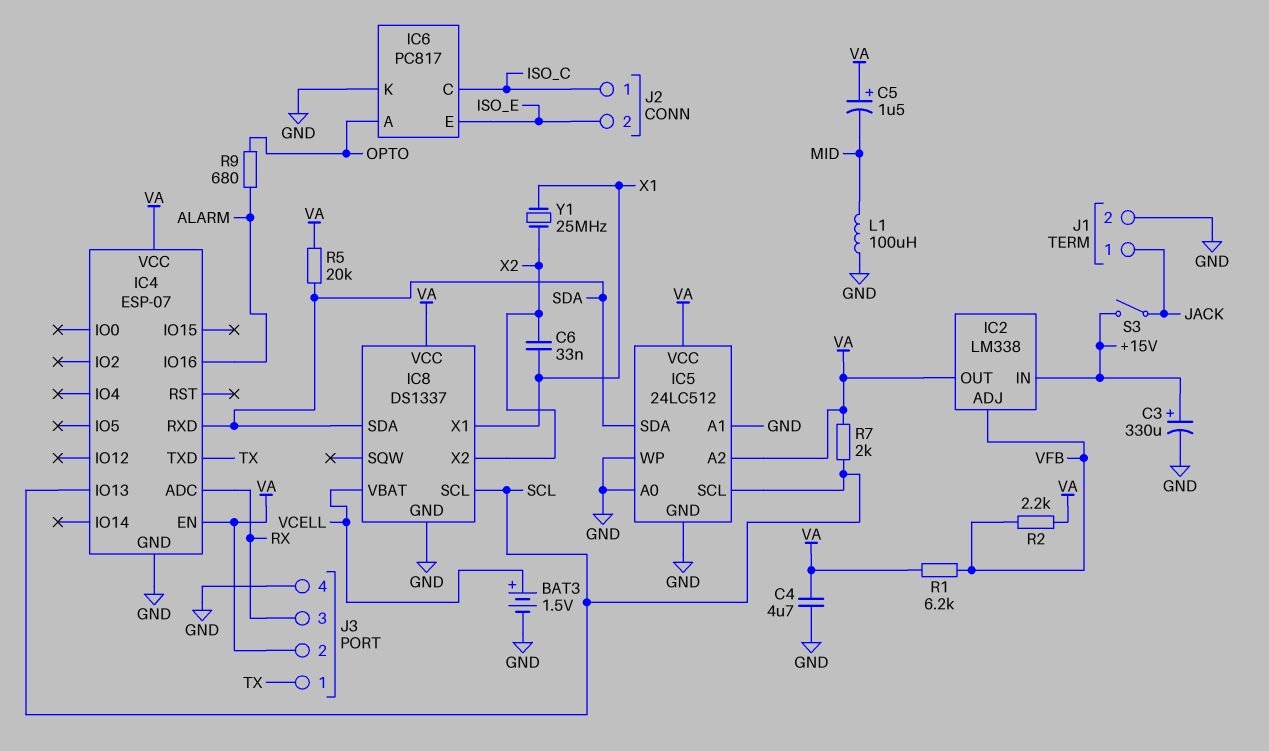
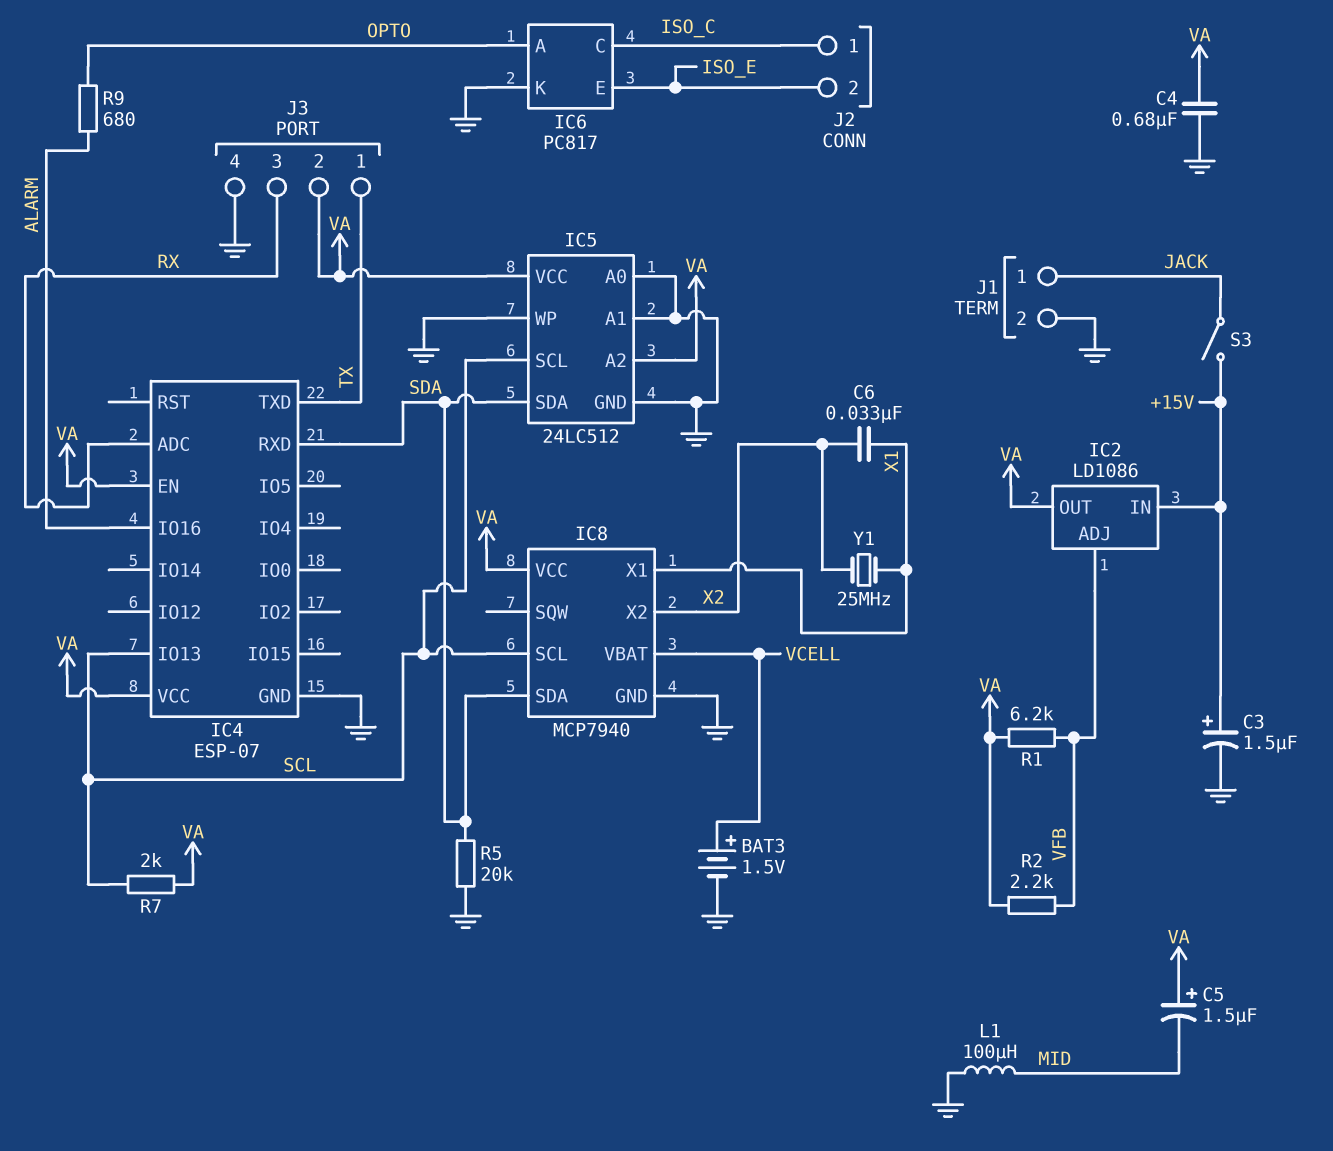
C3: 330uF (plus +15V, minus GND) -> 1.5uF (plus +15V, minus GND)
C4: 4.7uF (GND, VA) -> 680nF (GND, VA)
IC2: LM338 -> LD1086
IC8: DS1337 -> MCP7940
R5: 20k (SDA, VA) -> 20k (GND, SDA)

